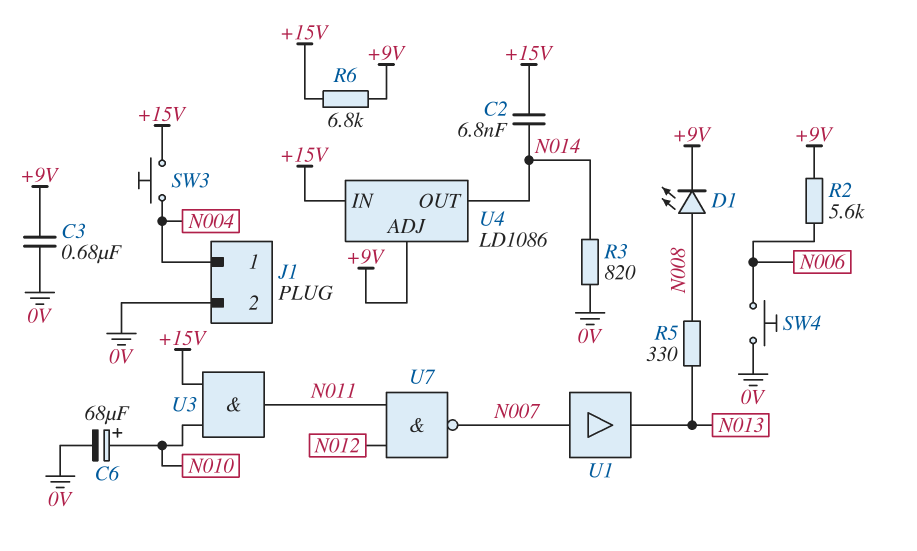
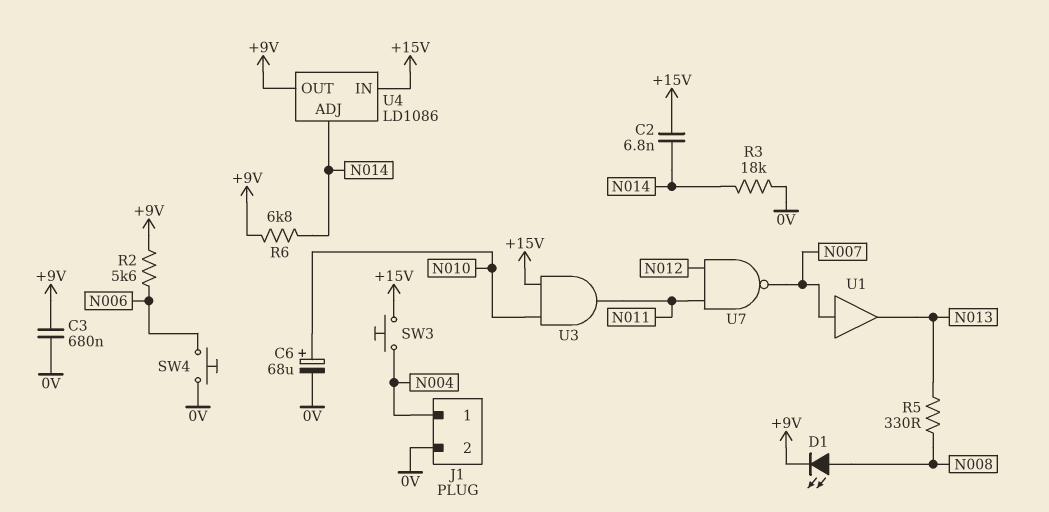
R3: 820 (0V, N014) -> 18k (0V, N014)
R6: 6.8k (+9V, +15V) -> 6.8k (+9V, N014)
U4 pin ADJ: +9V -> N014
U4 pin OUT: N014 -> +9V

